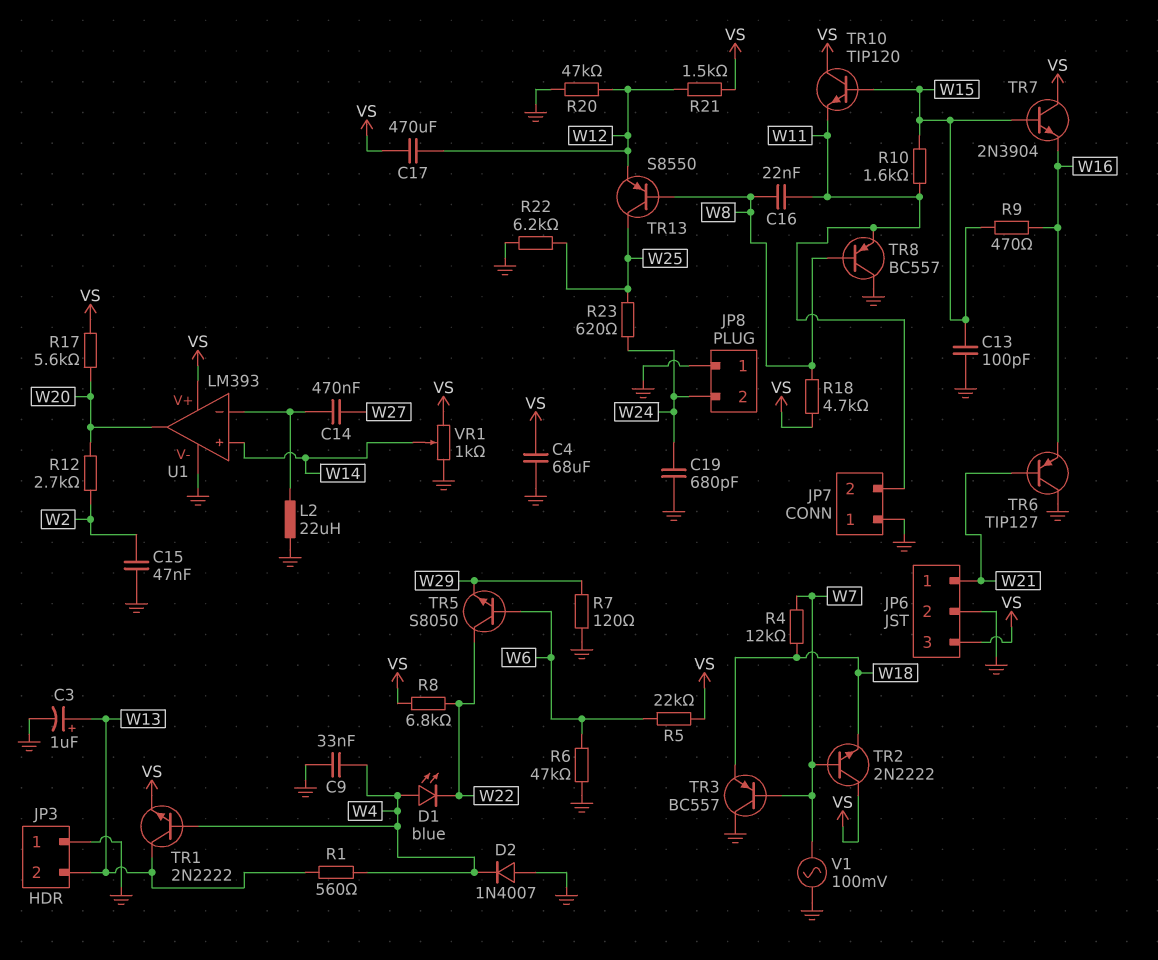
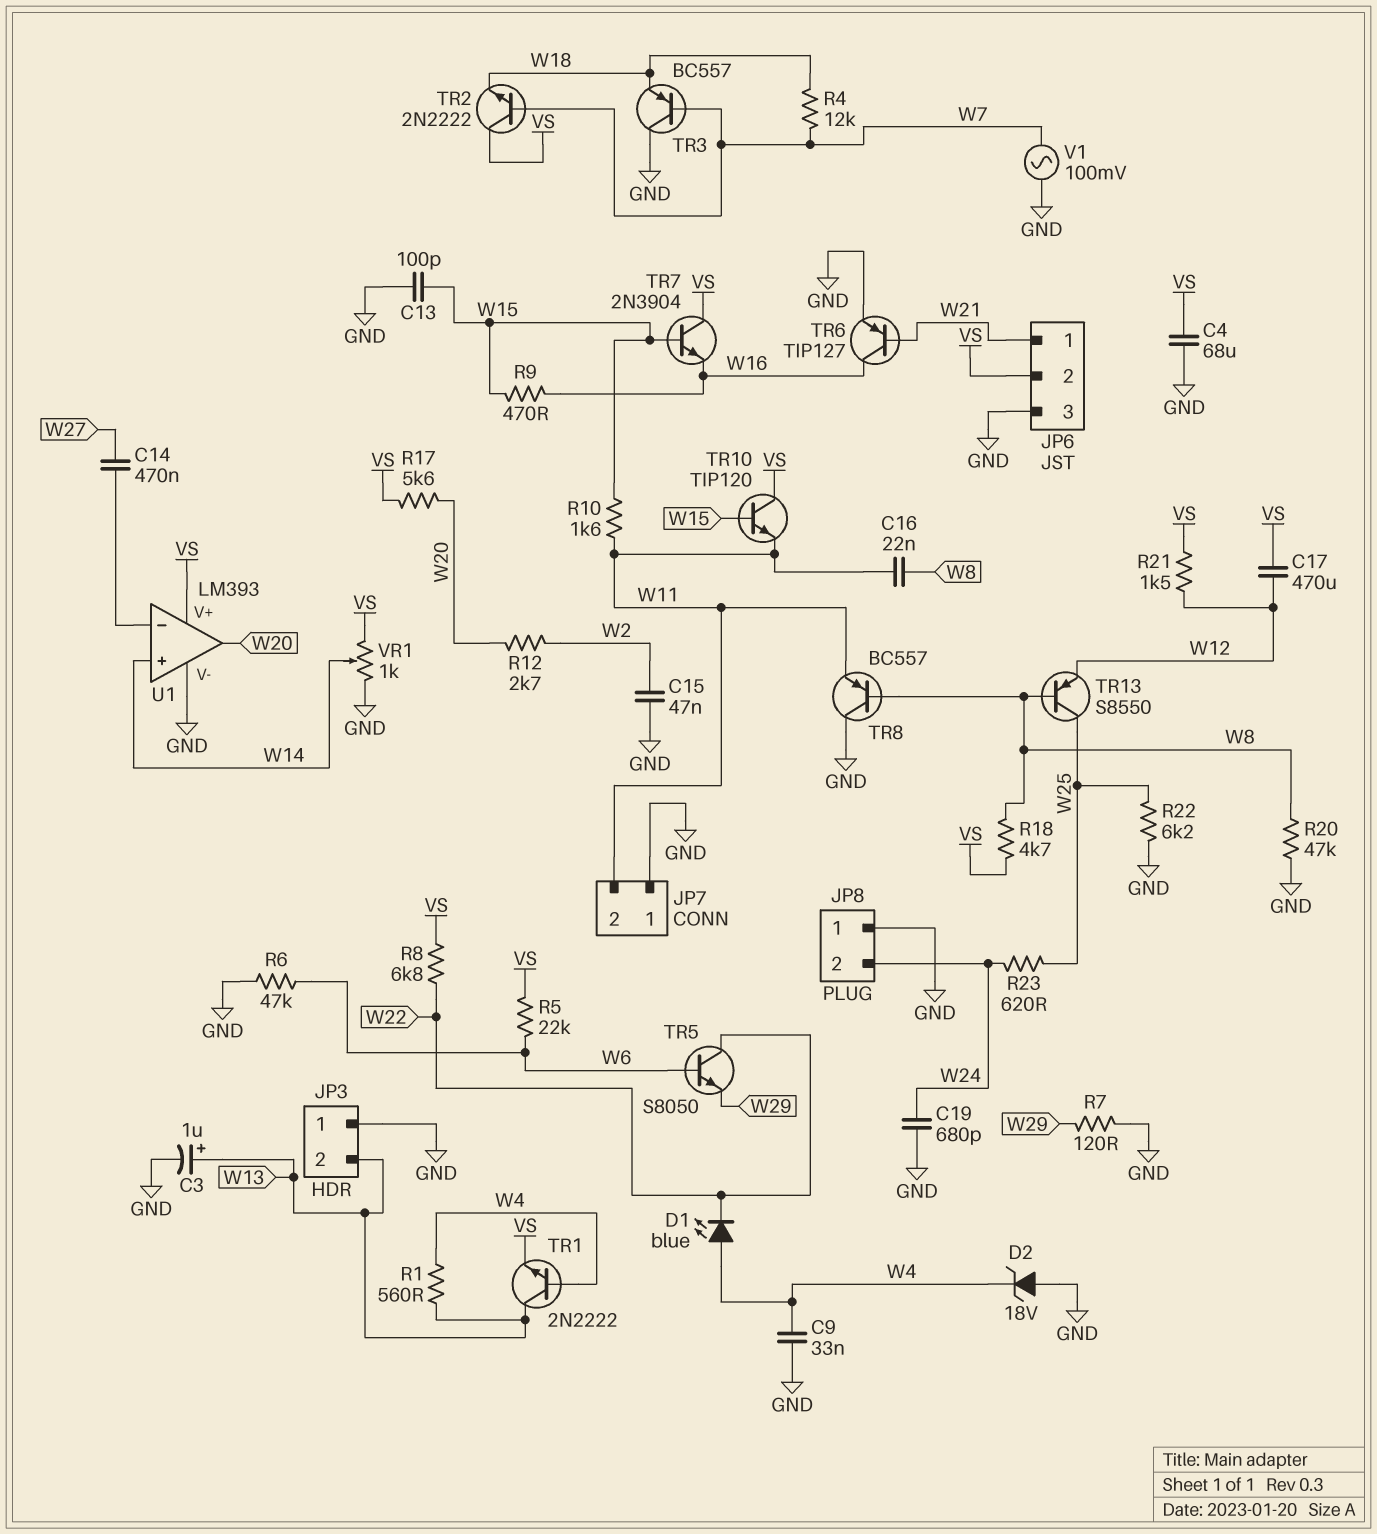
D2: diode 1N4007 (A GND, K W4) -> zener 18V (A GND, K W4)
JP6 pin 2: GND -> VS
JP6 pin 3: VS -> GND
L2: 22uH (GND, U1/in-) -> none
R20: 47k (GND, W12) -> 47k (GND, W8)
TR6: PNP TIP127 (B W21, C GND, E W16) -> PNP TIP127 (B W21, C W16, E GND)

